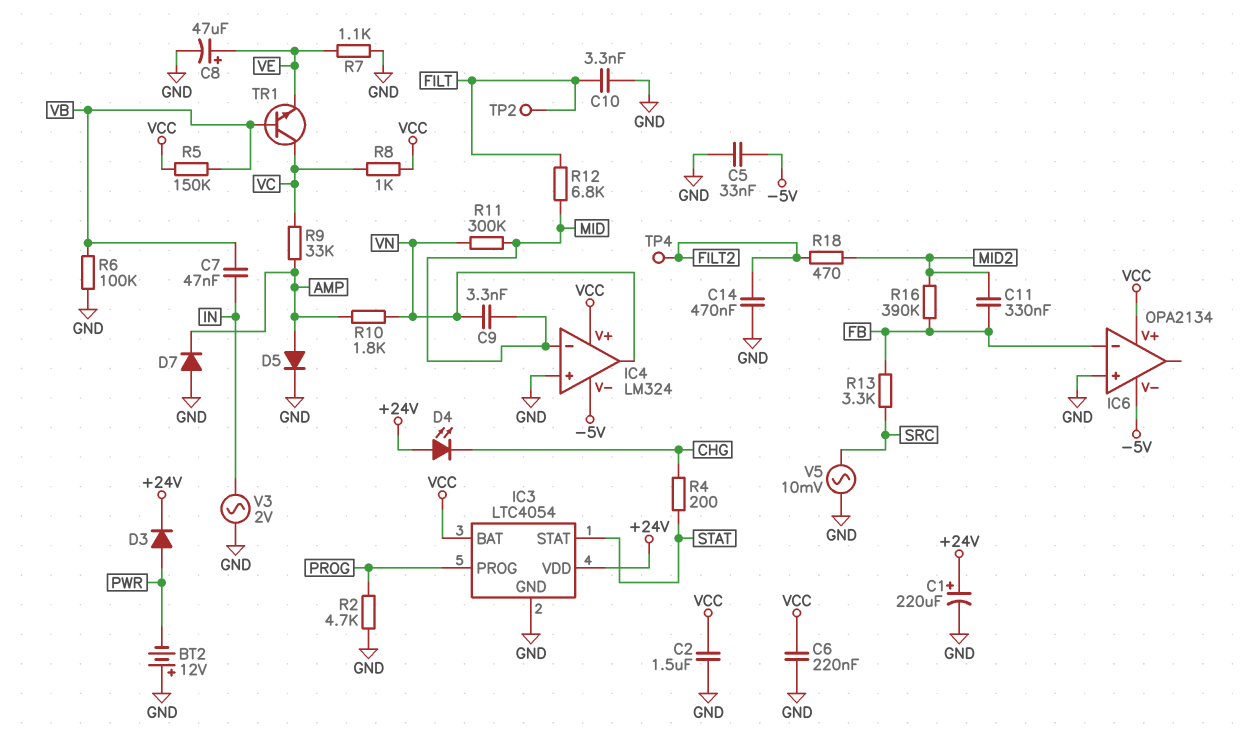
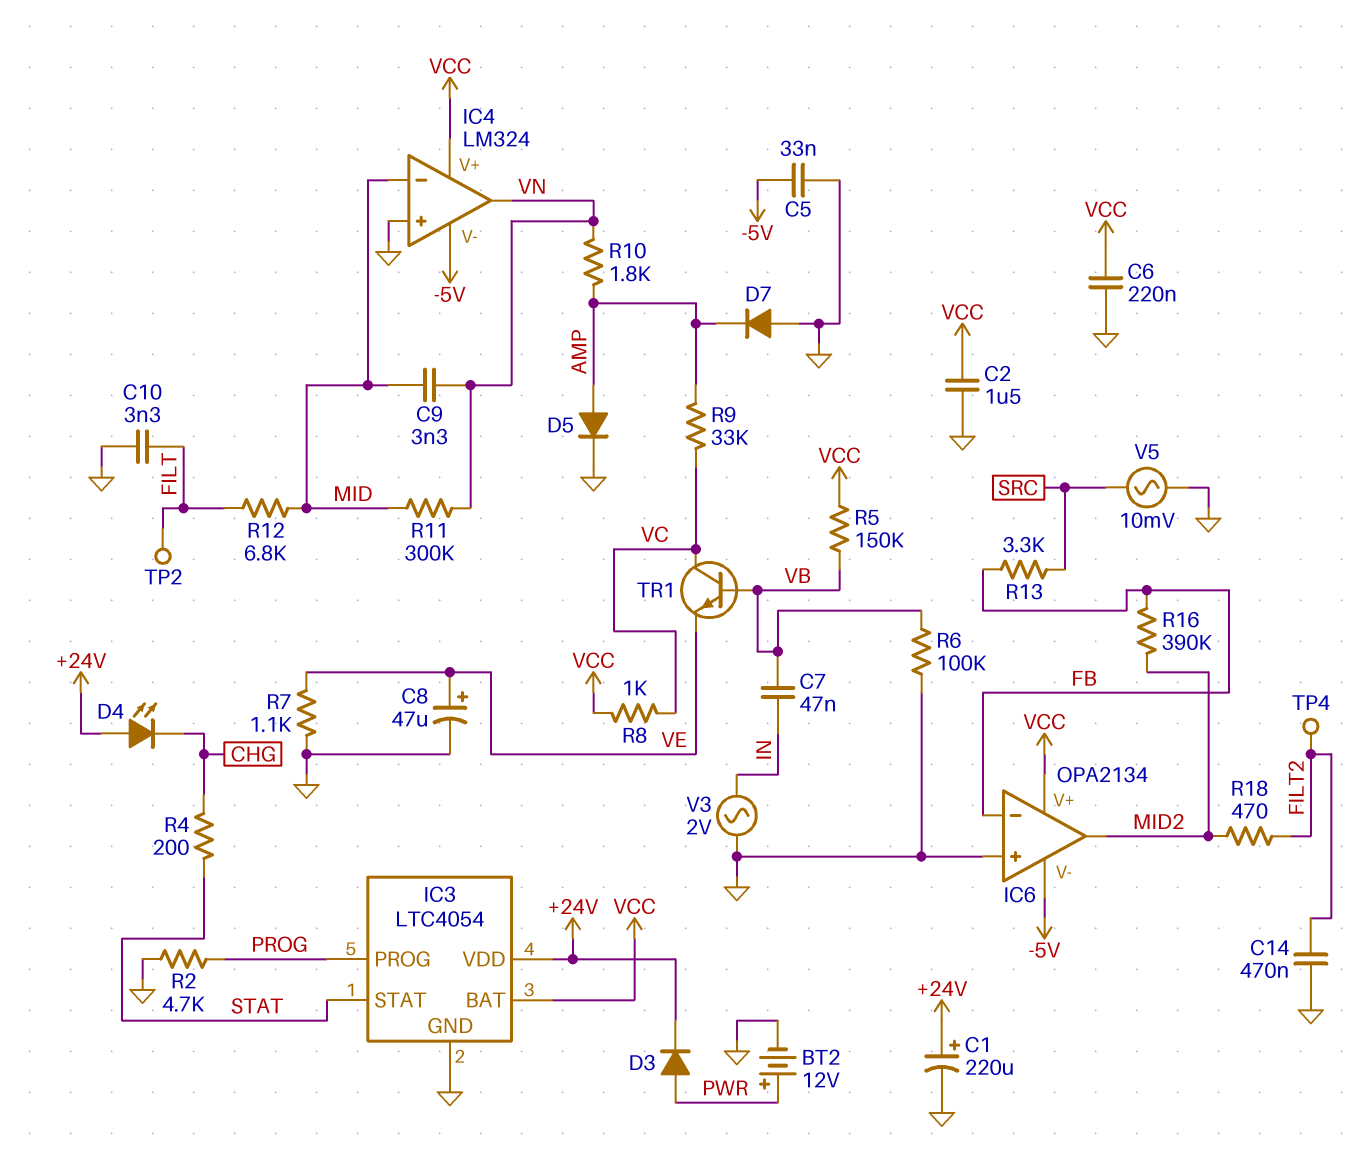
BT2: 12V (plus GND, minus PWR) -> 12V (plus PWR, minus GND)
C11: 330nF (FB, MID2) -> none
IC6 pin out: none -> MID2

